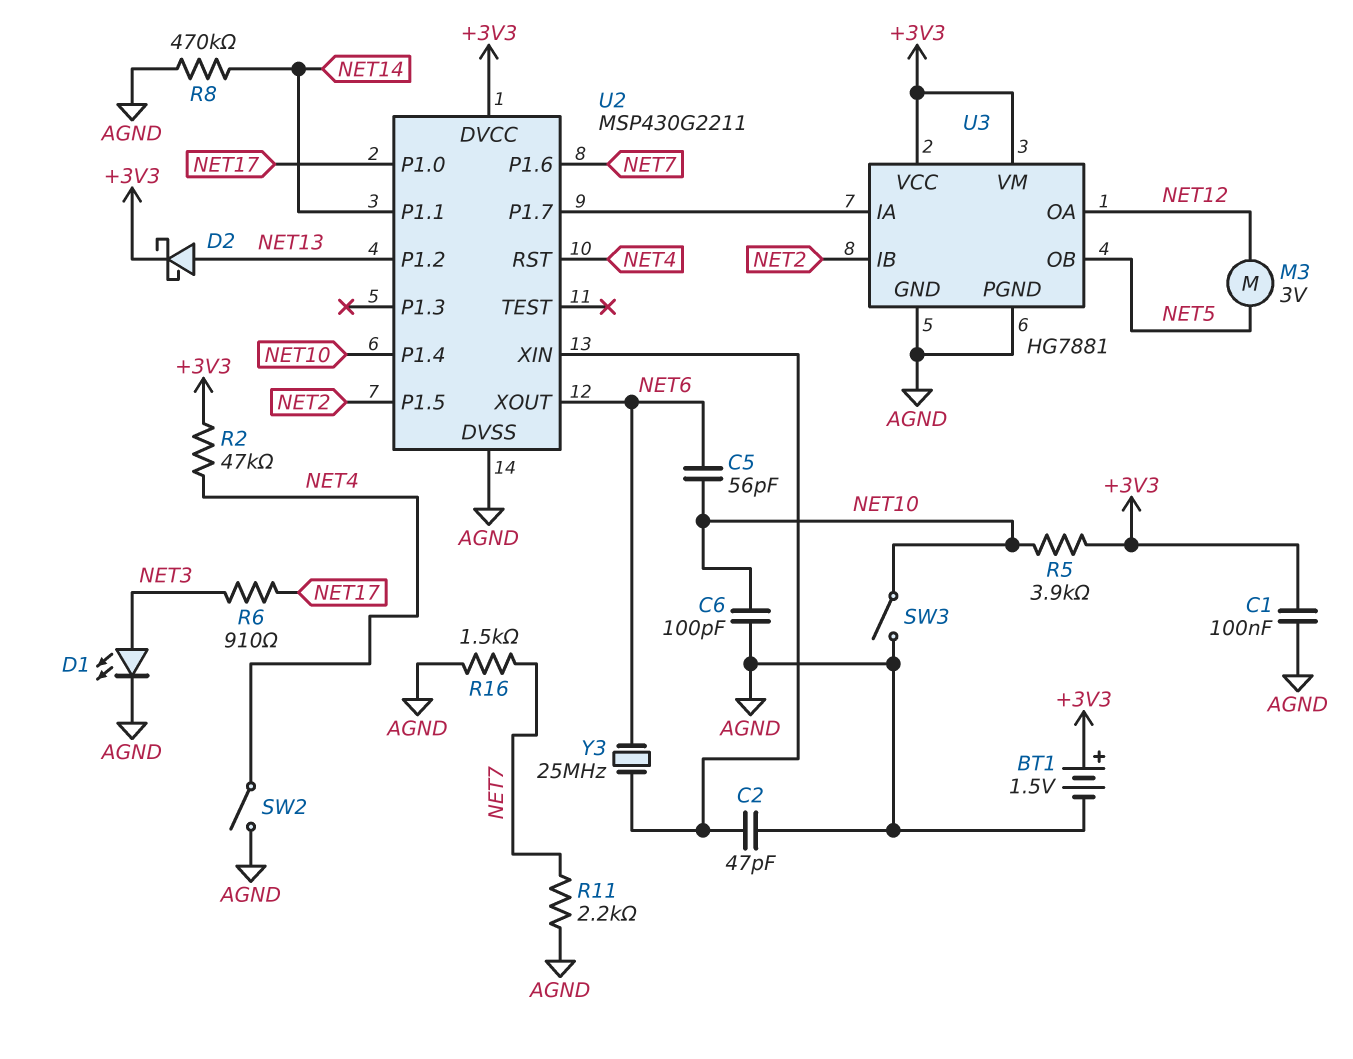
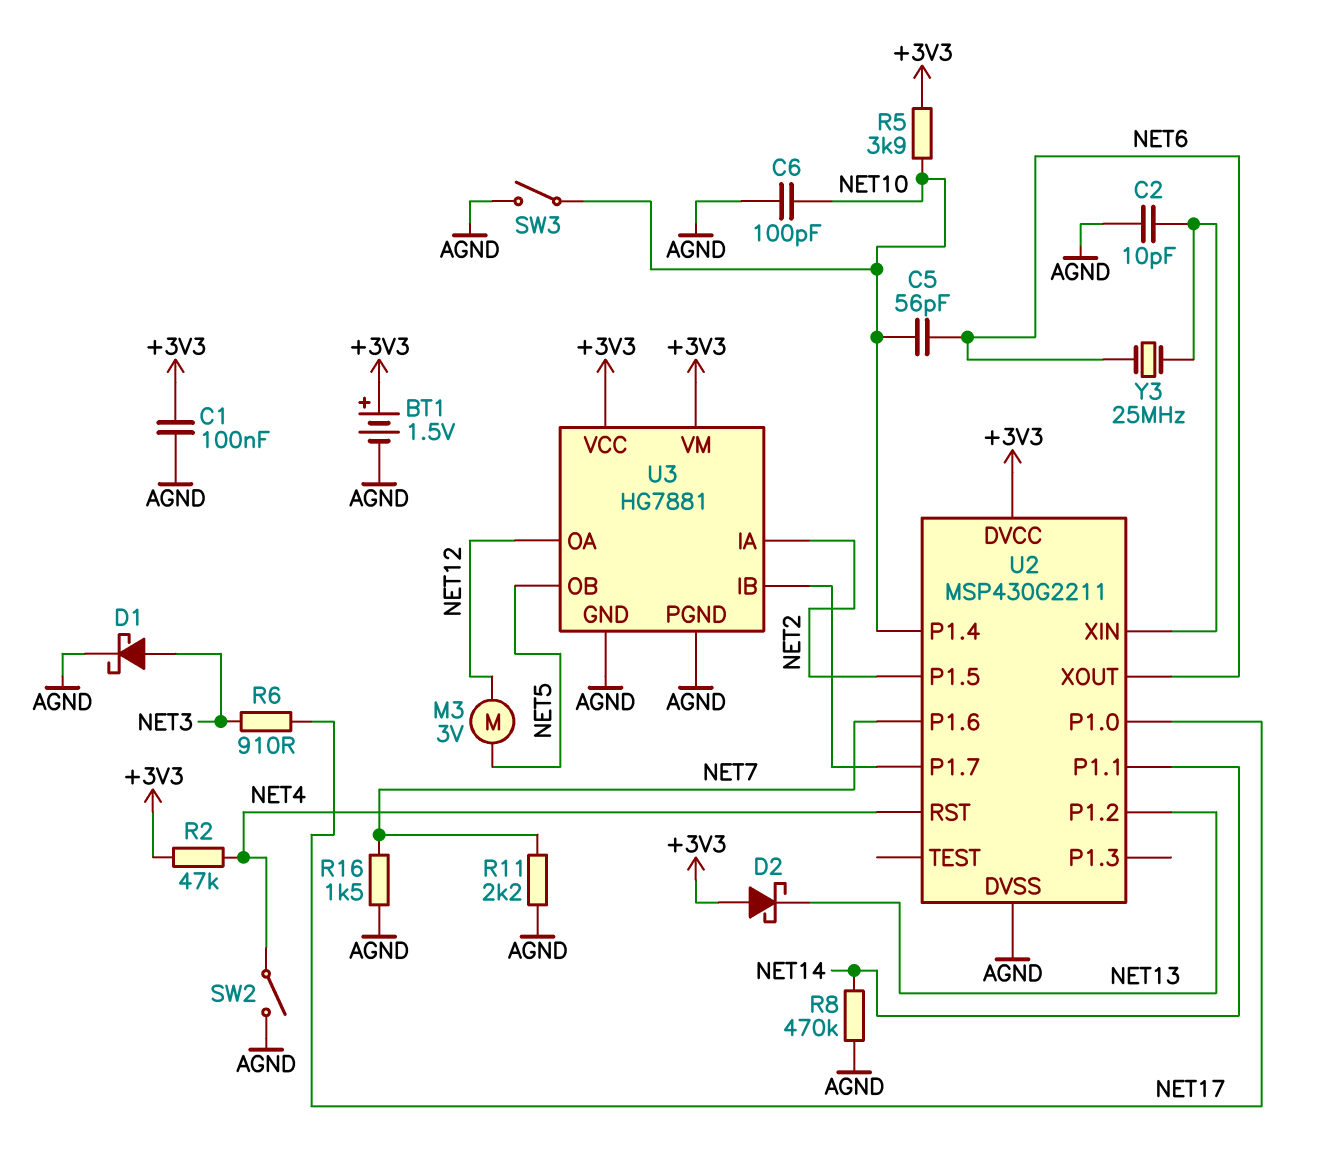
C2: 47pF (AGND, U2/XIN) -> 10pF (AGND, U2/XIN)
D1: LED (A NET3, K AGND) -> schottky (A NET3, K AGND)
D2: schottky (A NET13, K +3V3) -> schottky (A +3V3, K NET13)
U3 pin IA: U2/P1.7 -> NET2
U3 pin IB: NET2 -> U2/P1.7

